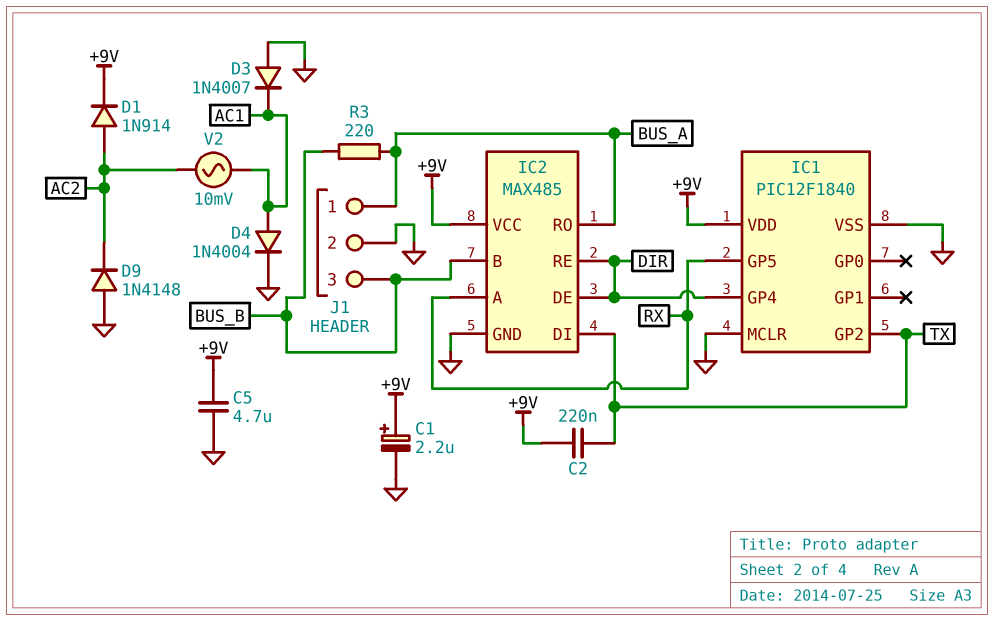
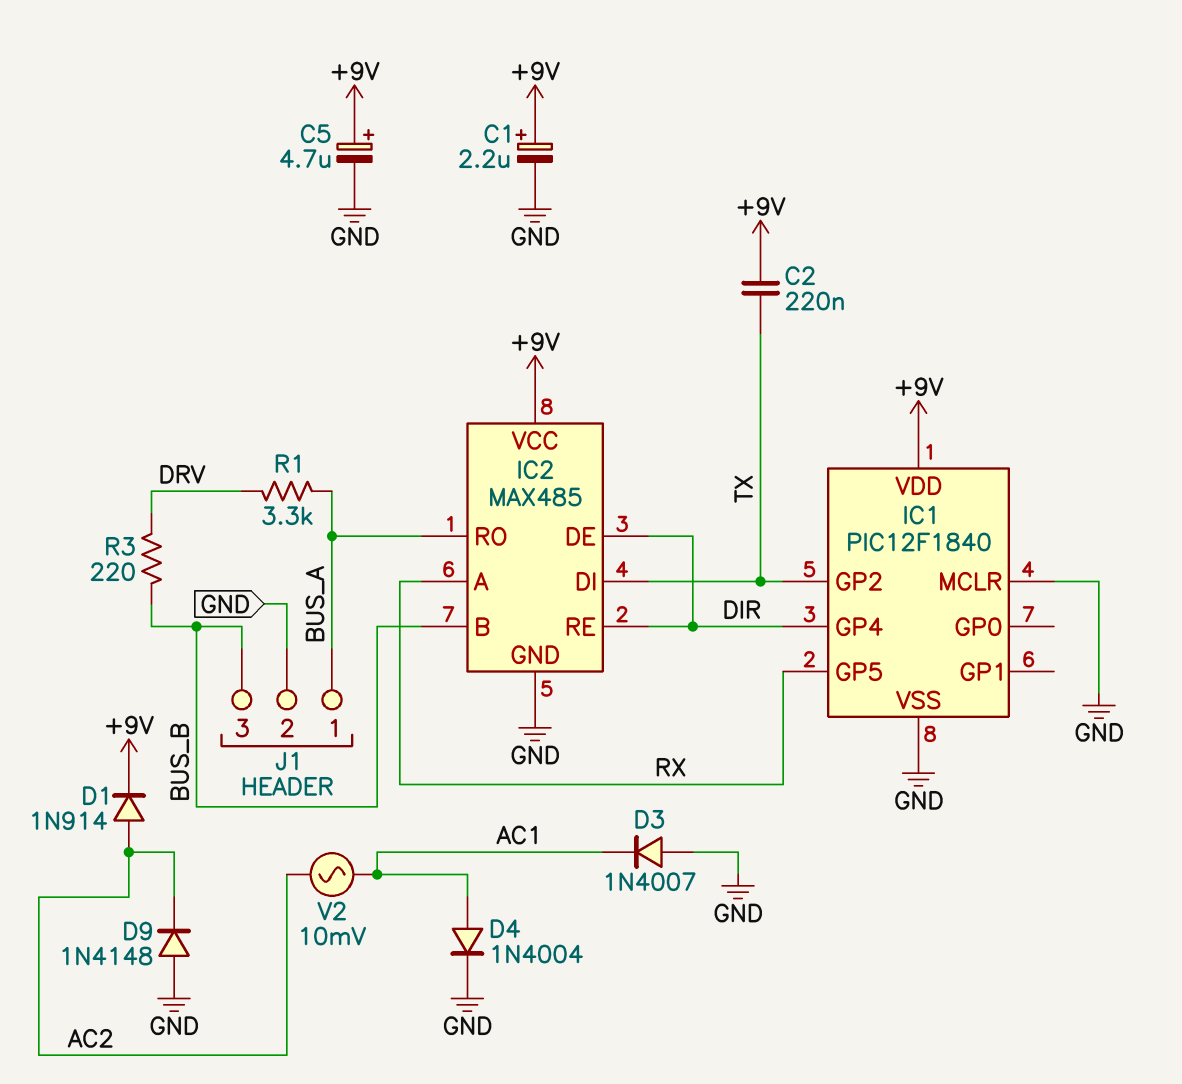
C5: 4.7uF (+9V, GND) -> 4.7uF (plus +9V, minus GND)
R1: none -> 3.3k (BUS_A, DRV)
R3: 220 (BUS_A, BUS_B) -> 220 (BUS_B, DRV)

